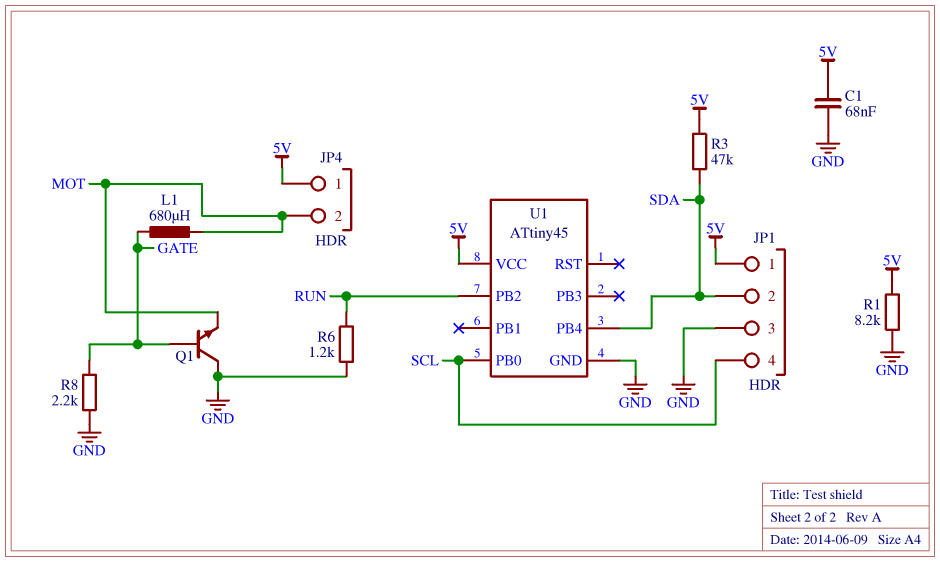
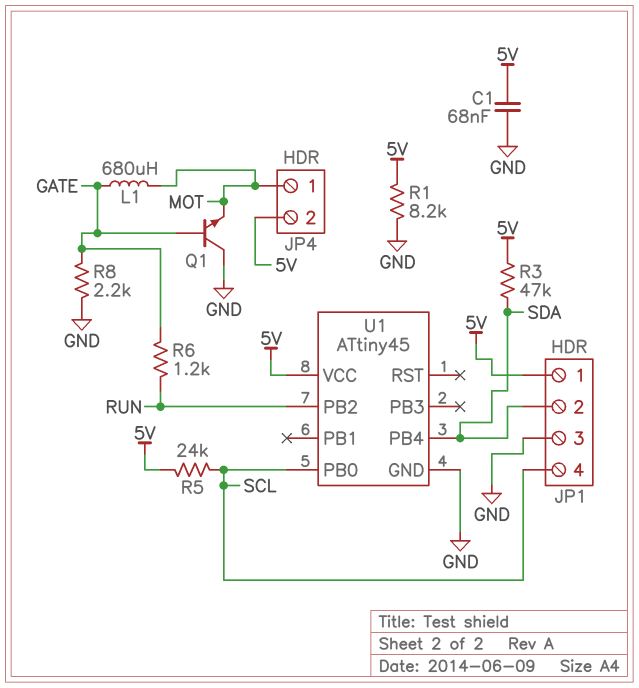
JP4 pin 1: 5V -> MOT
JP4 pin 2: MOT -> 5V
R5: none -> 24k (5V, SCL)
R6: 1.2k (GND, RUN) -> 1.2k (GATE, RUN)

